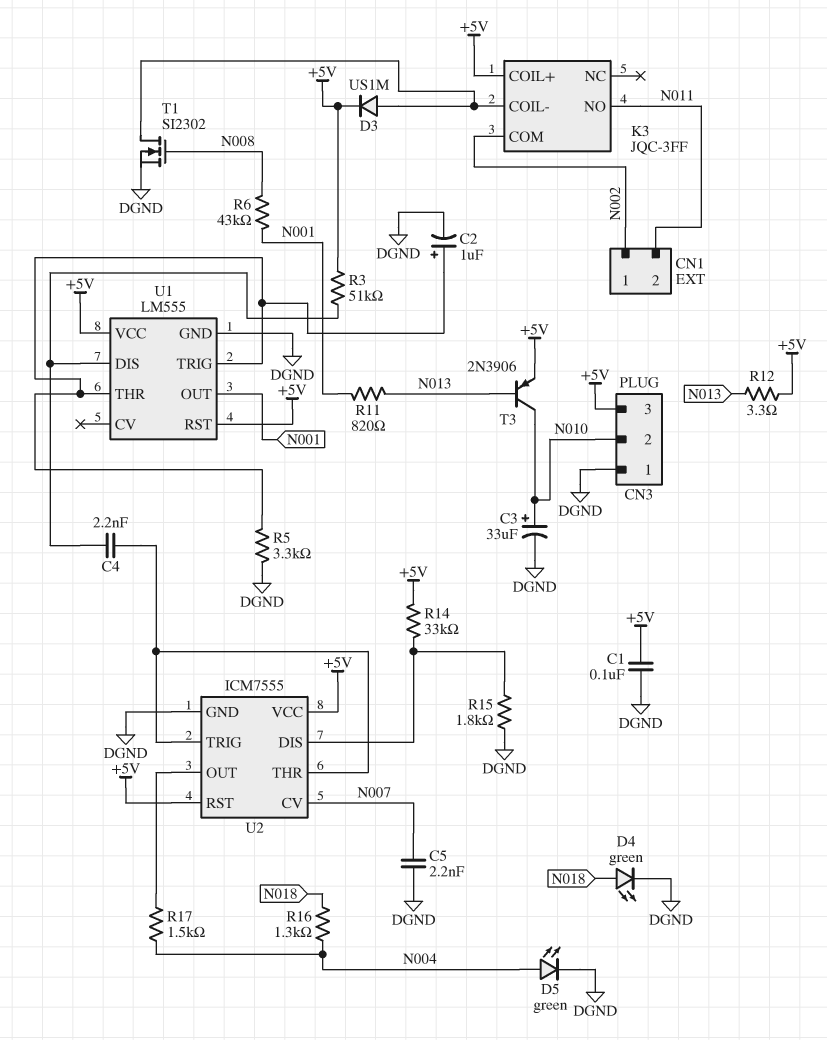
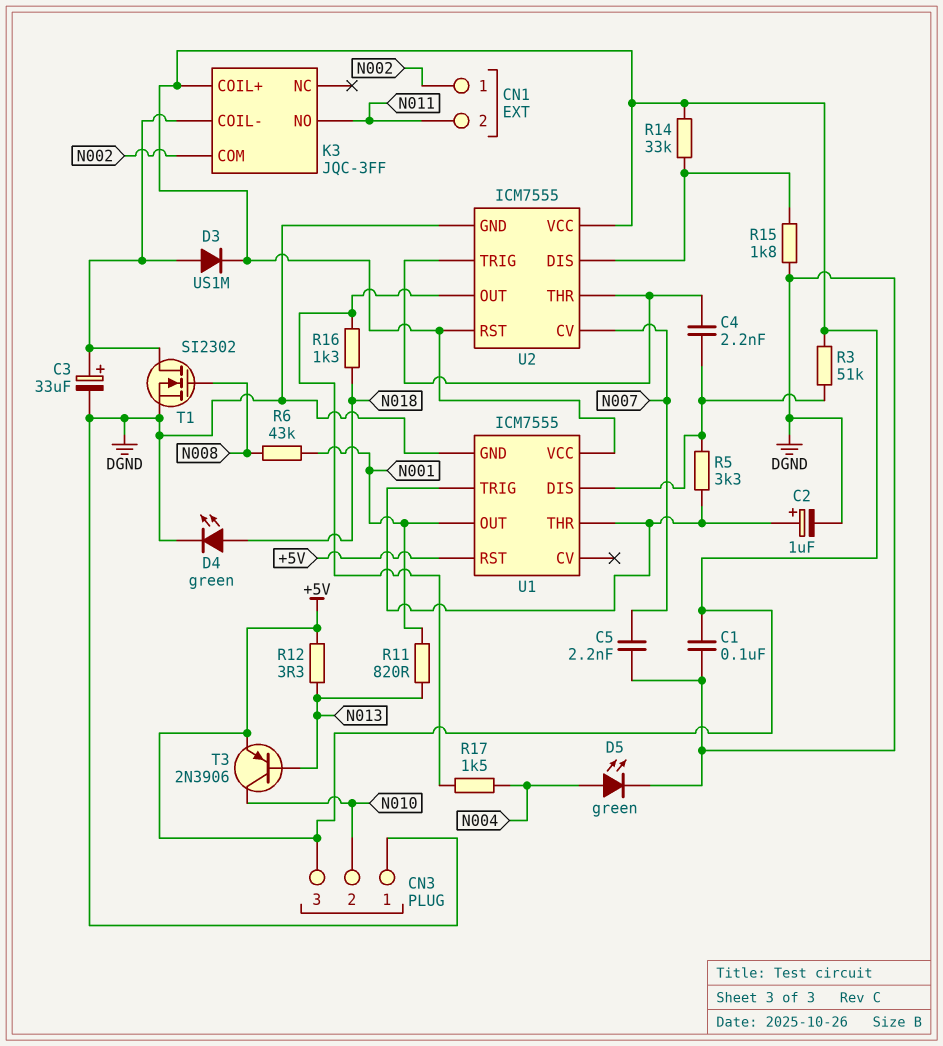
C3: 33uF (plus N010, minus DGND) -> 33uF (plus K3/COIL-, minus DGND)
R5: 3.3k (DGND, U1/THR) -> 3.3k (U1/DIS, U1/THR)
R16: 1.3k (N004, N018) -> 1.3k (N018, U2/OUT)
U1: LM555 -> ICM7555

